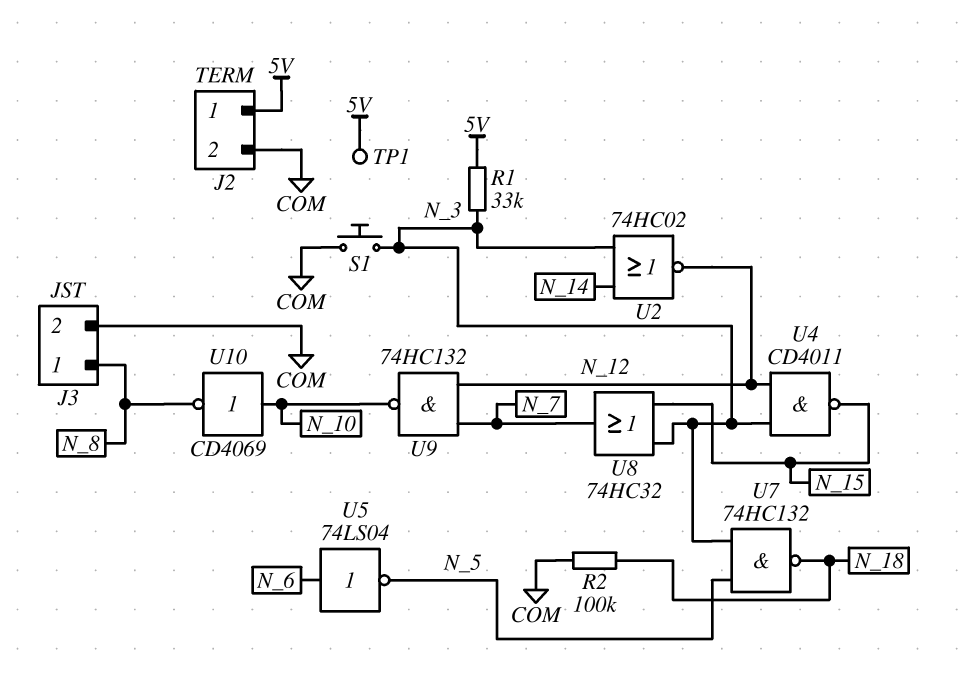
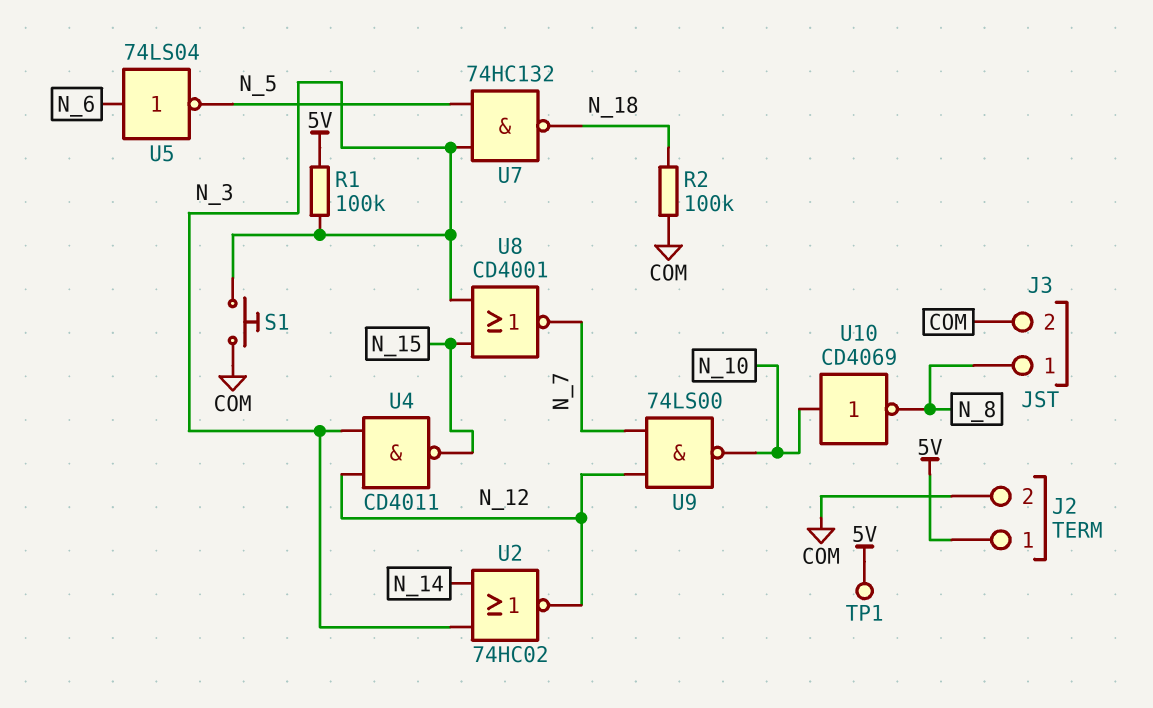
R1: 33k (5V, N_3) -> 100k (5V, N_3)
U8: OR 74HC32 (in N_3, in N_15, out N_7) -> NOR CD4001 (in N_3, in N_15, out N_7)
U9: NAND 74HC132 (in N_7, in N_12, out N_10) -> NAND 74LS00 (in N_7, in N_12, out N_10)

